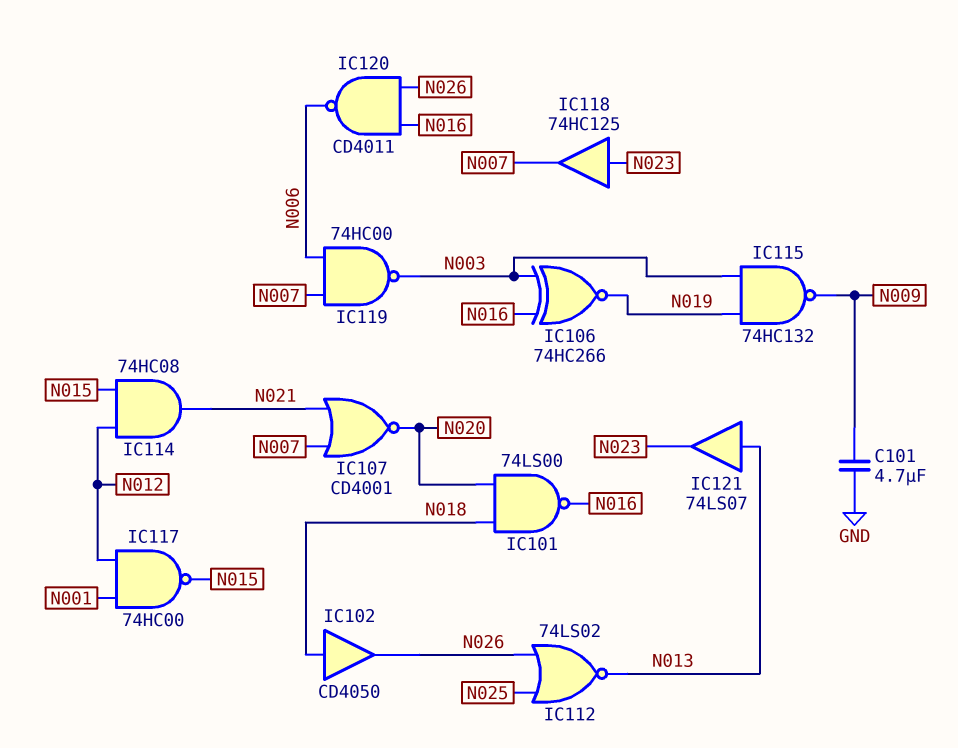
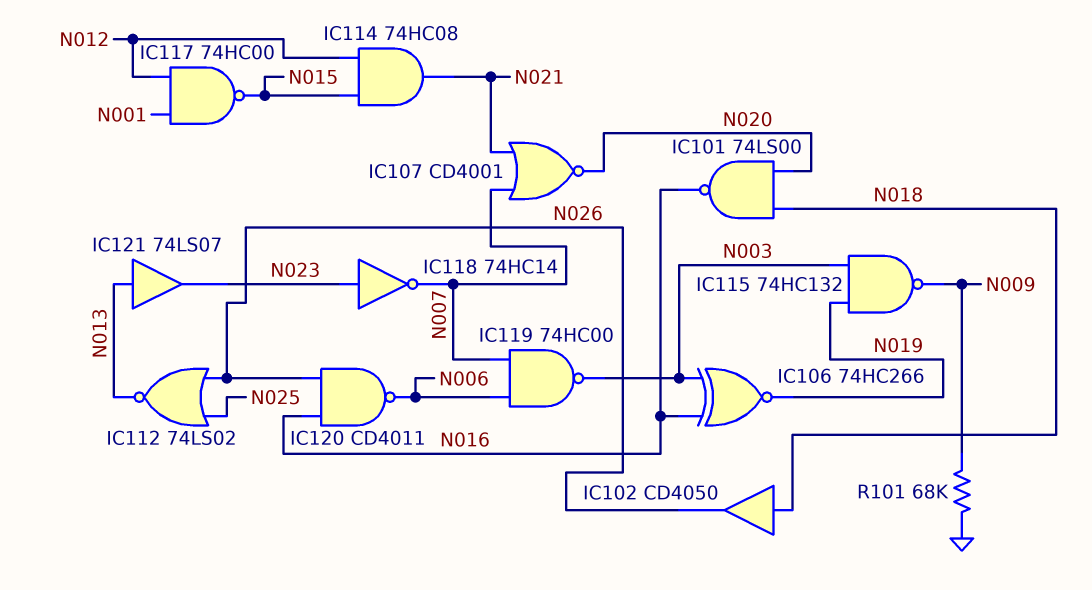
C101: 4.7uF (GND, N009) -> none
IC118: buffer 74HC125 (in N023, out N007) -> NOT 74HC14 (in N023, out N007)
R101: none -> 68k (GND, N009)

